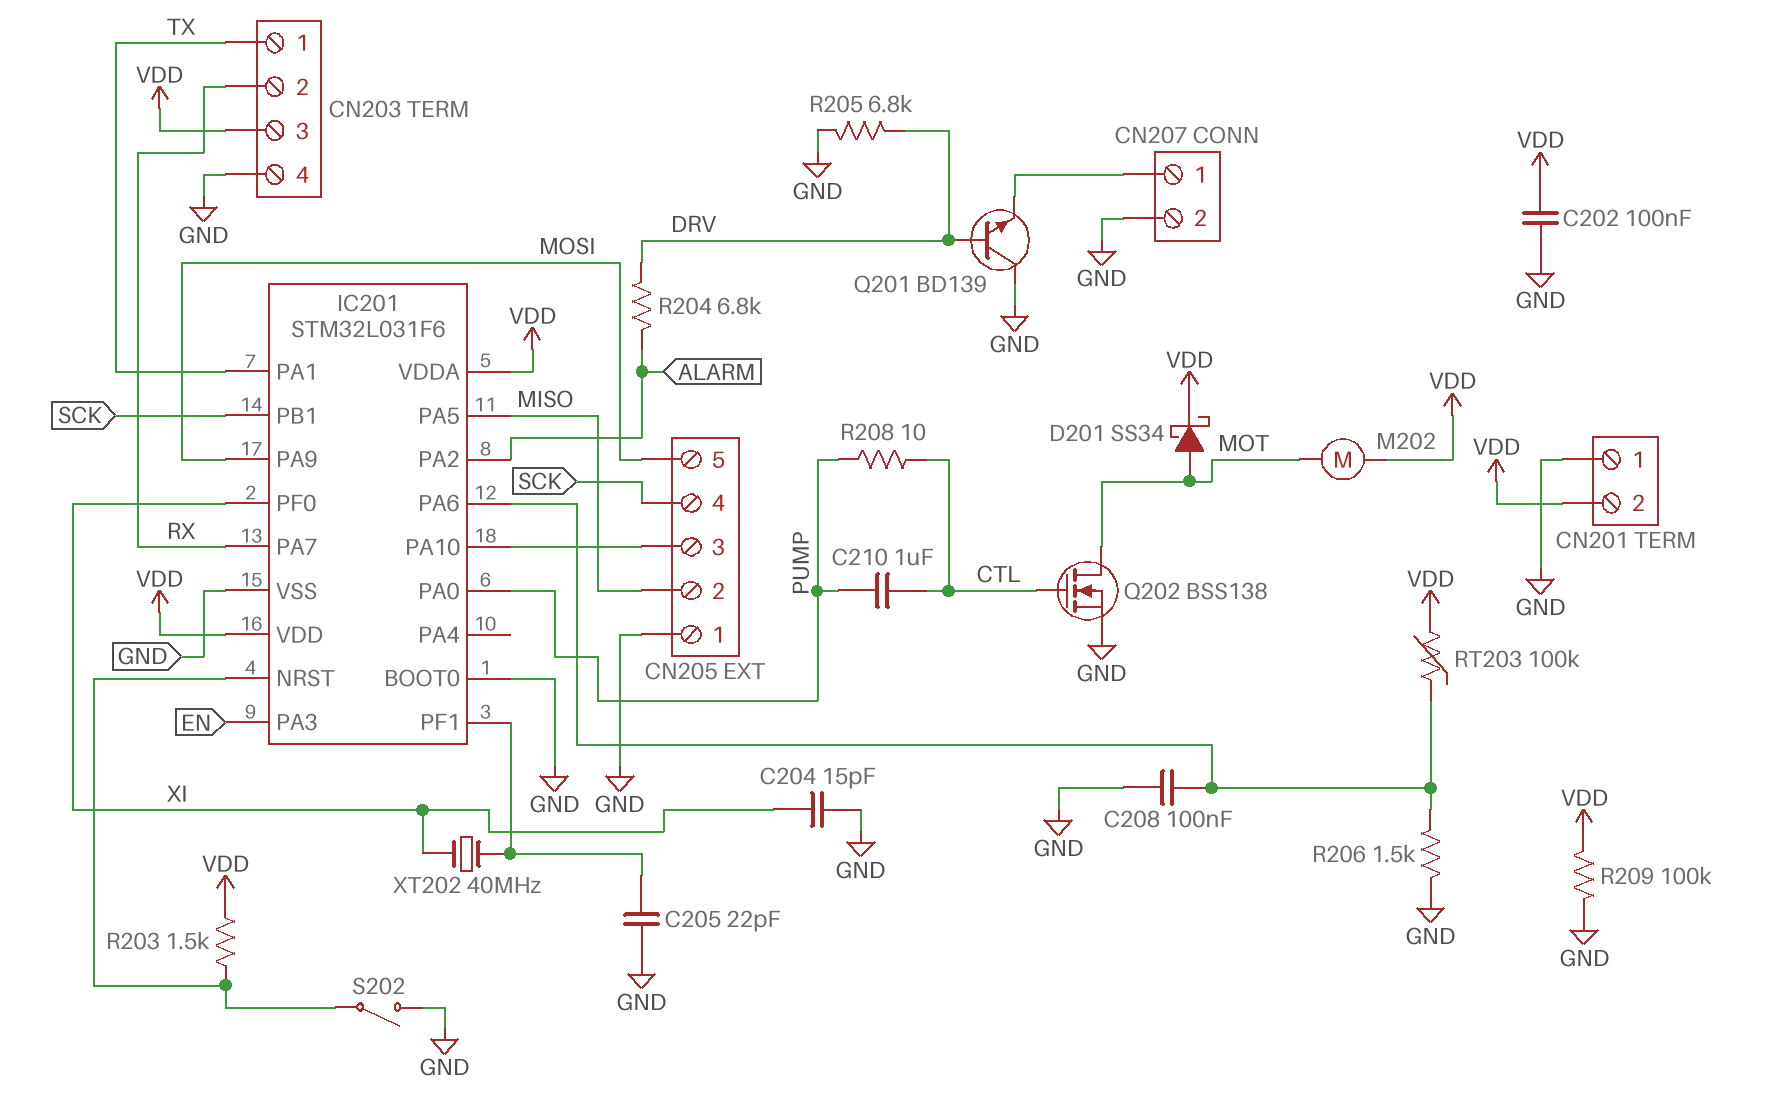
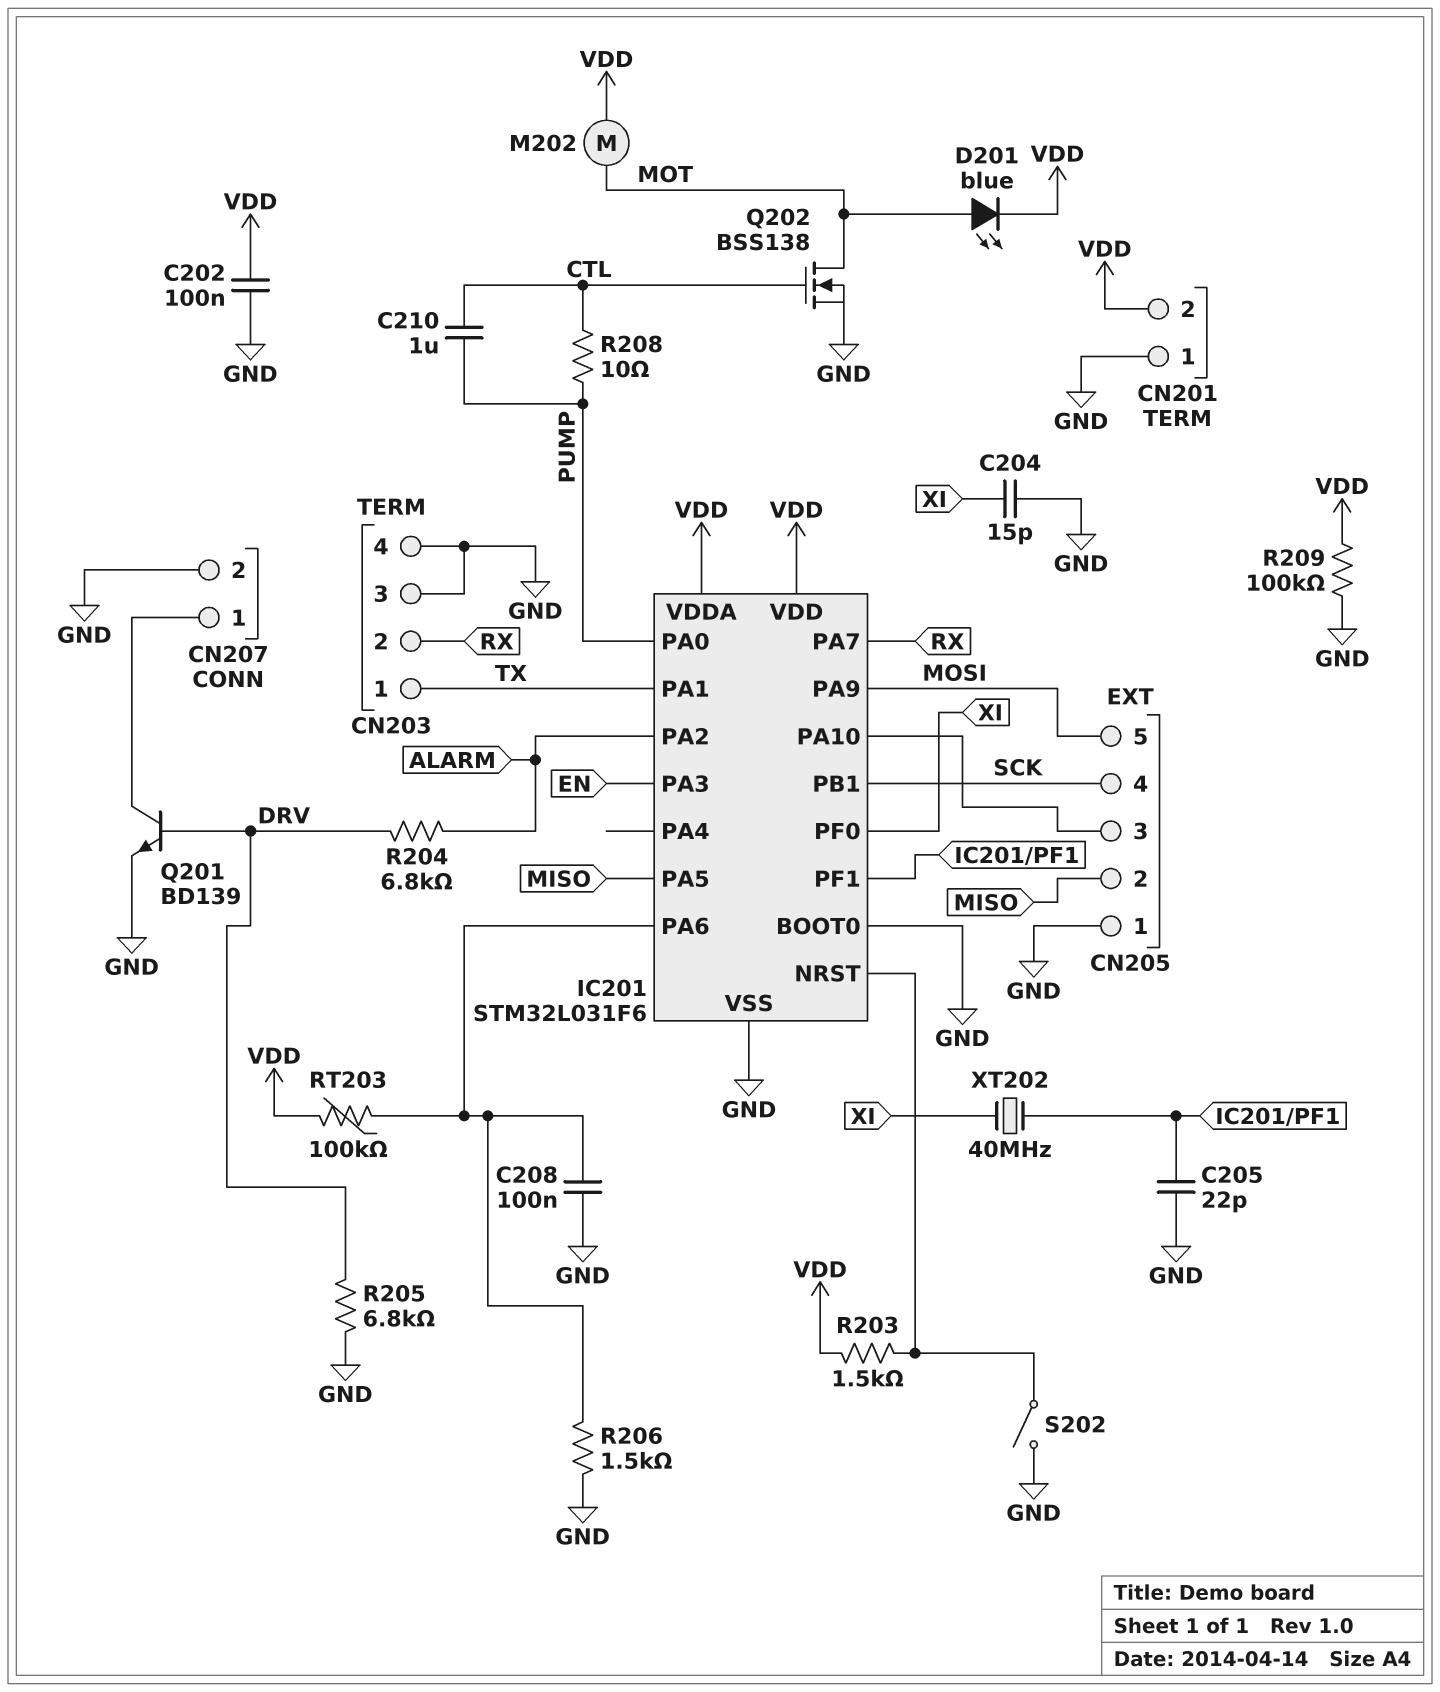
CN203 pin 3: VDD -> GND
D201: schottky SS34 (A MOT, K VDD) -> LED blue (A MOT, K VDD)
Q201: NPN BD139 (B DRV, C GND, E CN207/1) -> NPN BD139 (B DRV, C CN207/1, E GND)

